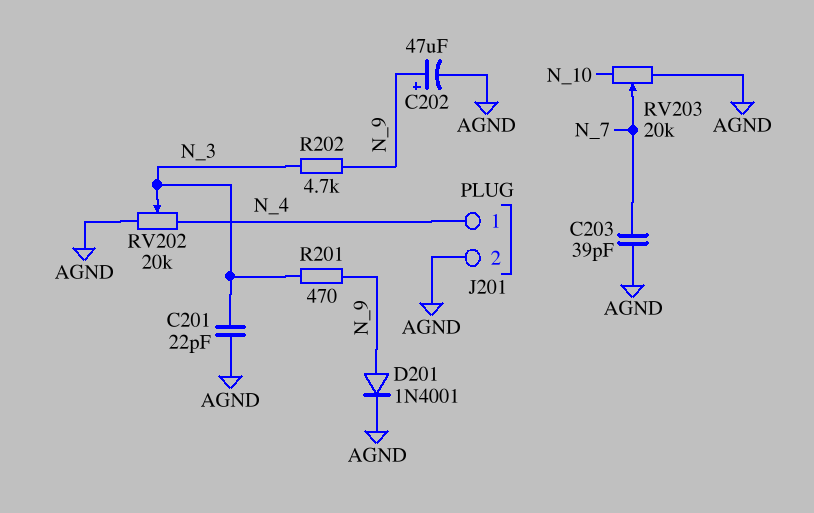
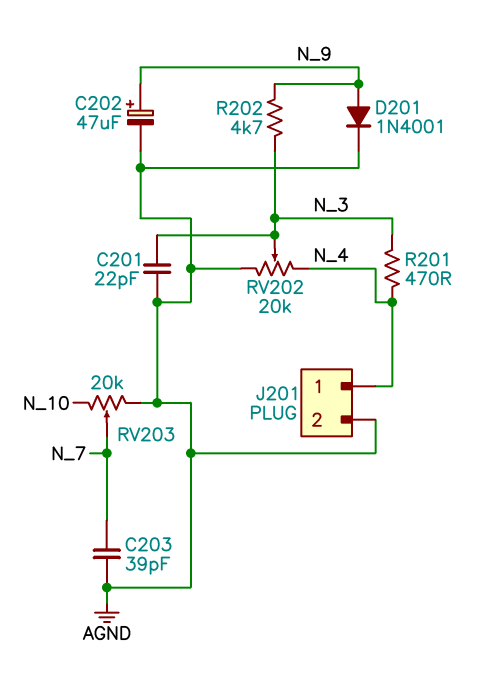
R201: 470 (N_3, N_9) -> 470 (N_3, N_4)

